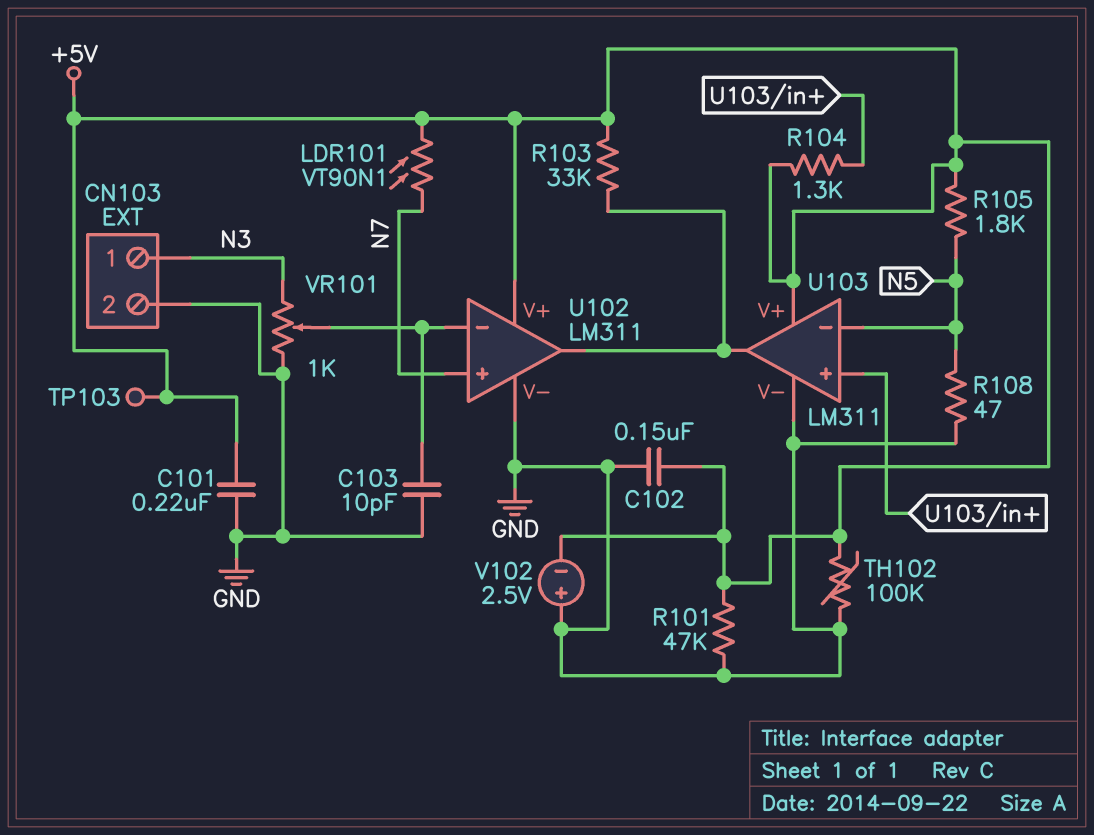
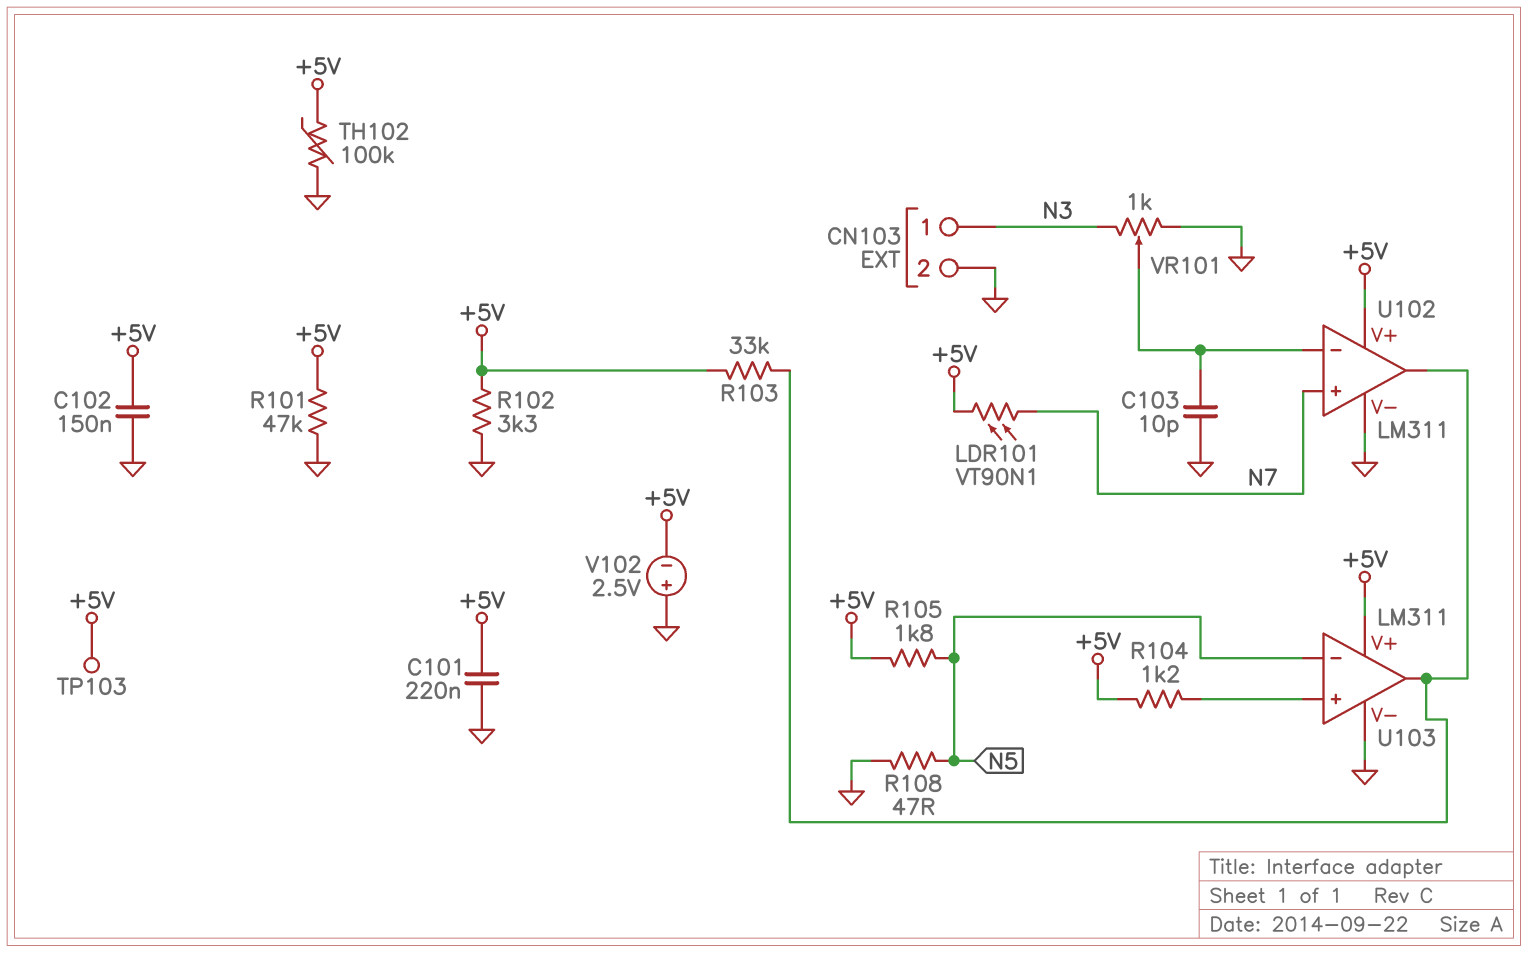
R102: none -> 3.3k (+5V, GND)
R104: 1.3k (+5V, U103/in+) -> 1.2k (+5V, U103/in+)

